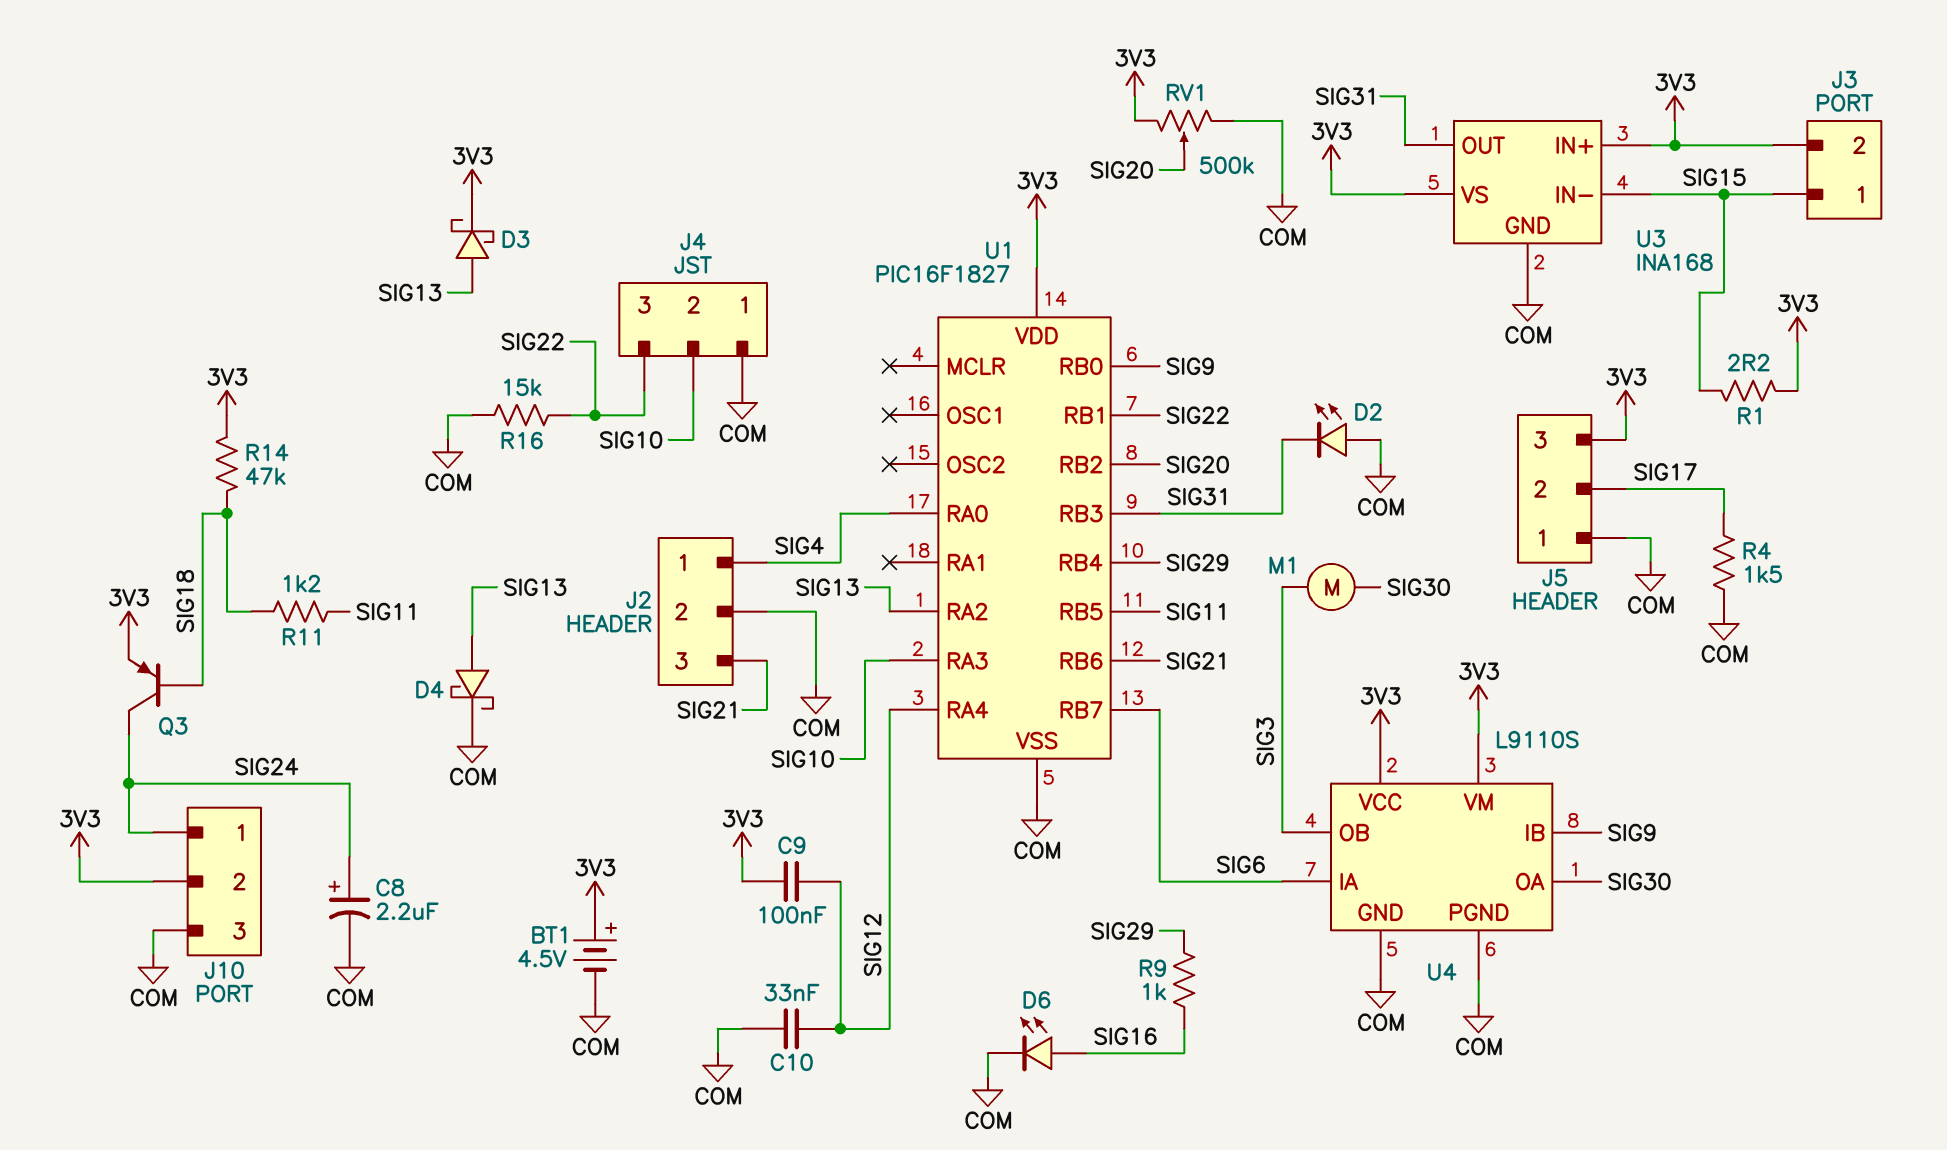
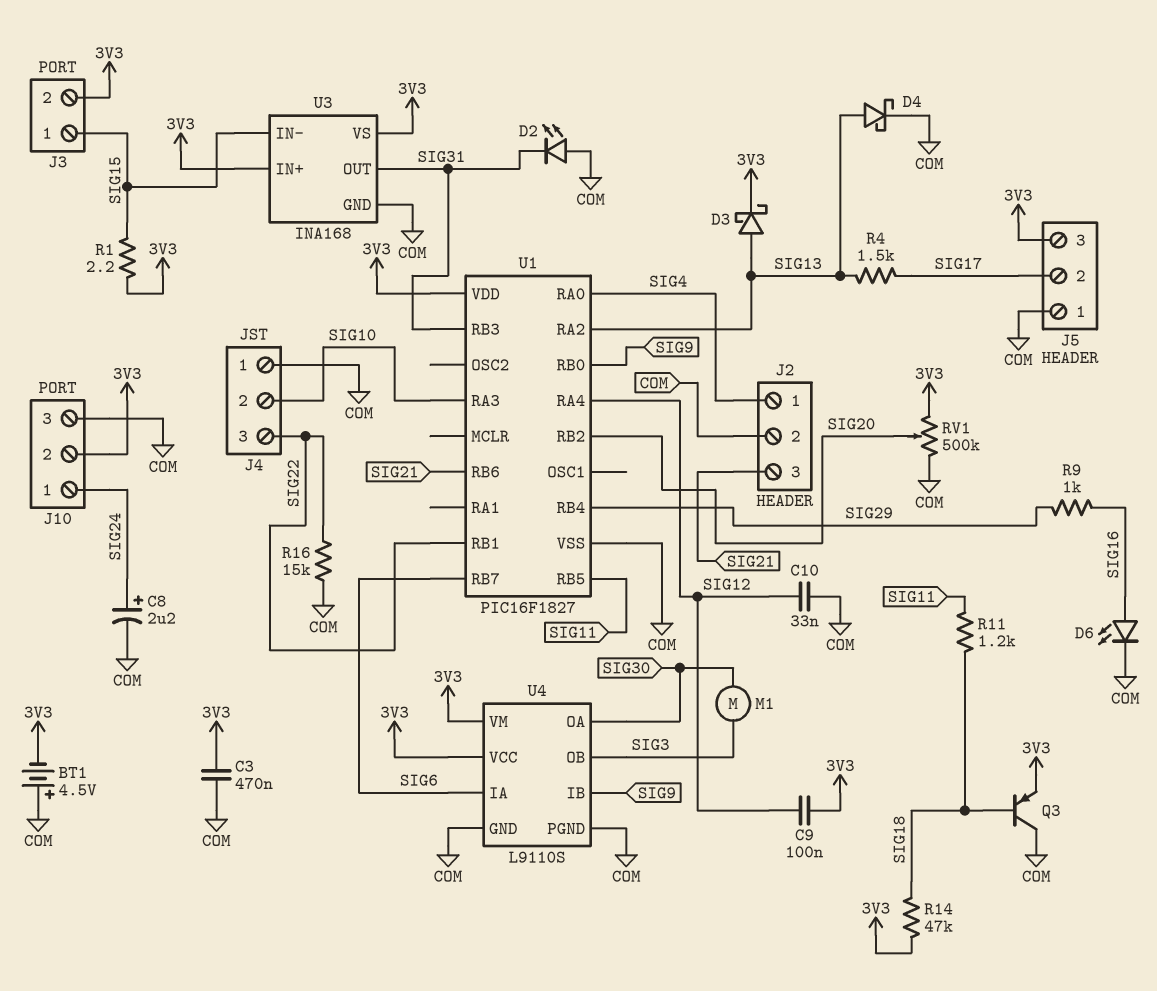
BT1: 4.5V (plus 3V3, minus COM) -> 4.5V (plus COM, minus 3V3)
C3: none -> 470nF (3V3, COM)
Q3: PNP (B SIG18, C SIG24, E 3V3) -> PNP (B SIG18, C COM, E 3V3)
R4: 1.5k (COM, SIG17) -> 1.5k (SIG13, SIG17)

